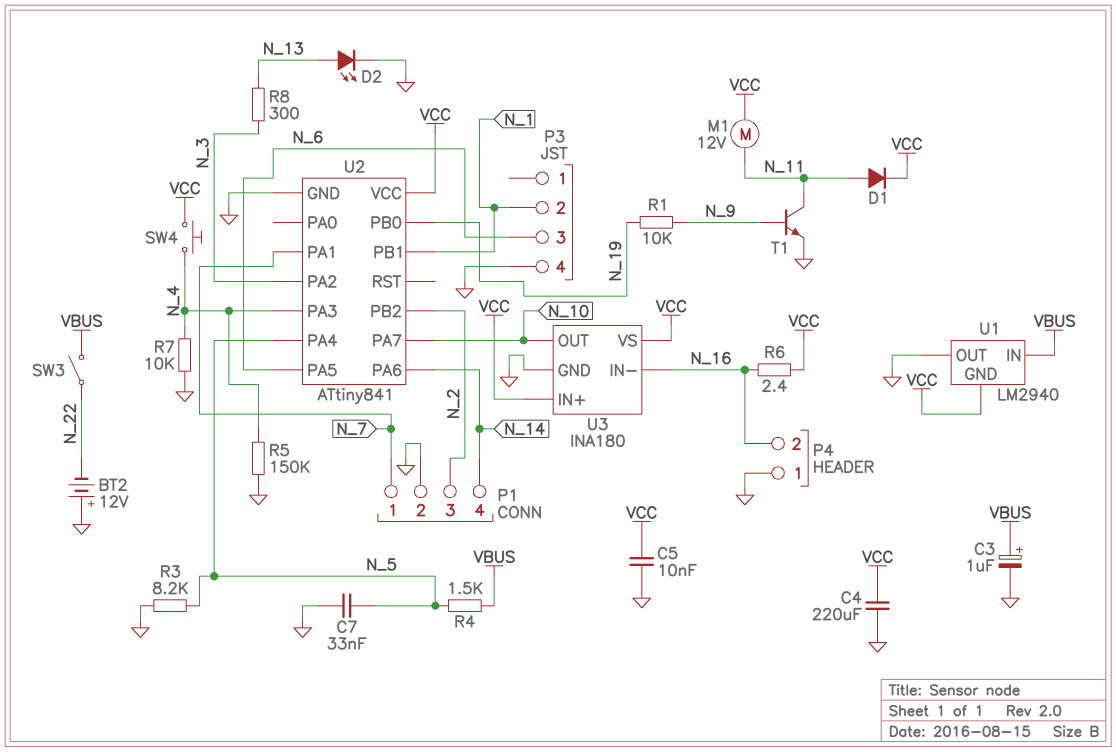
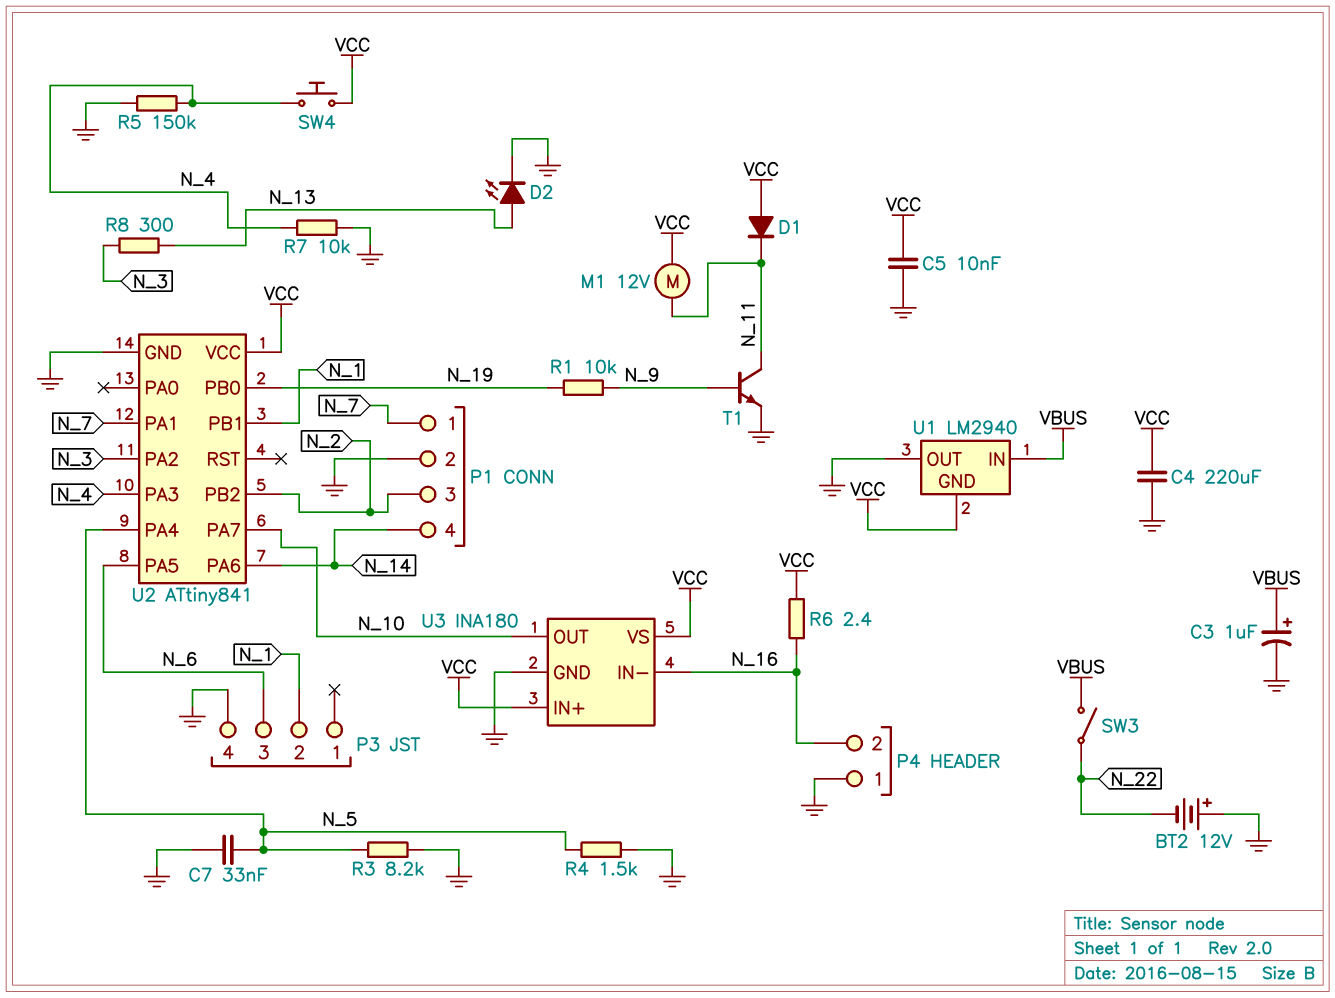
D1: diode (A N_11, K VCC) -> diode (A VCC, K N_11)
R4: 1.5k (N_5, VBUS) -> 1.5k (GND, N_5)

